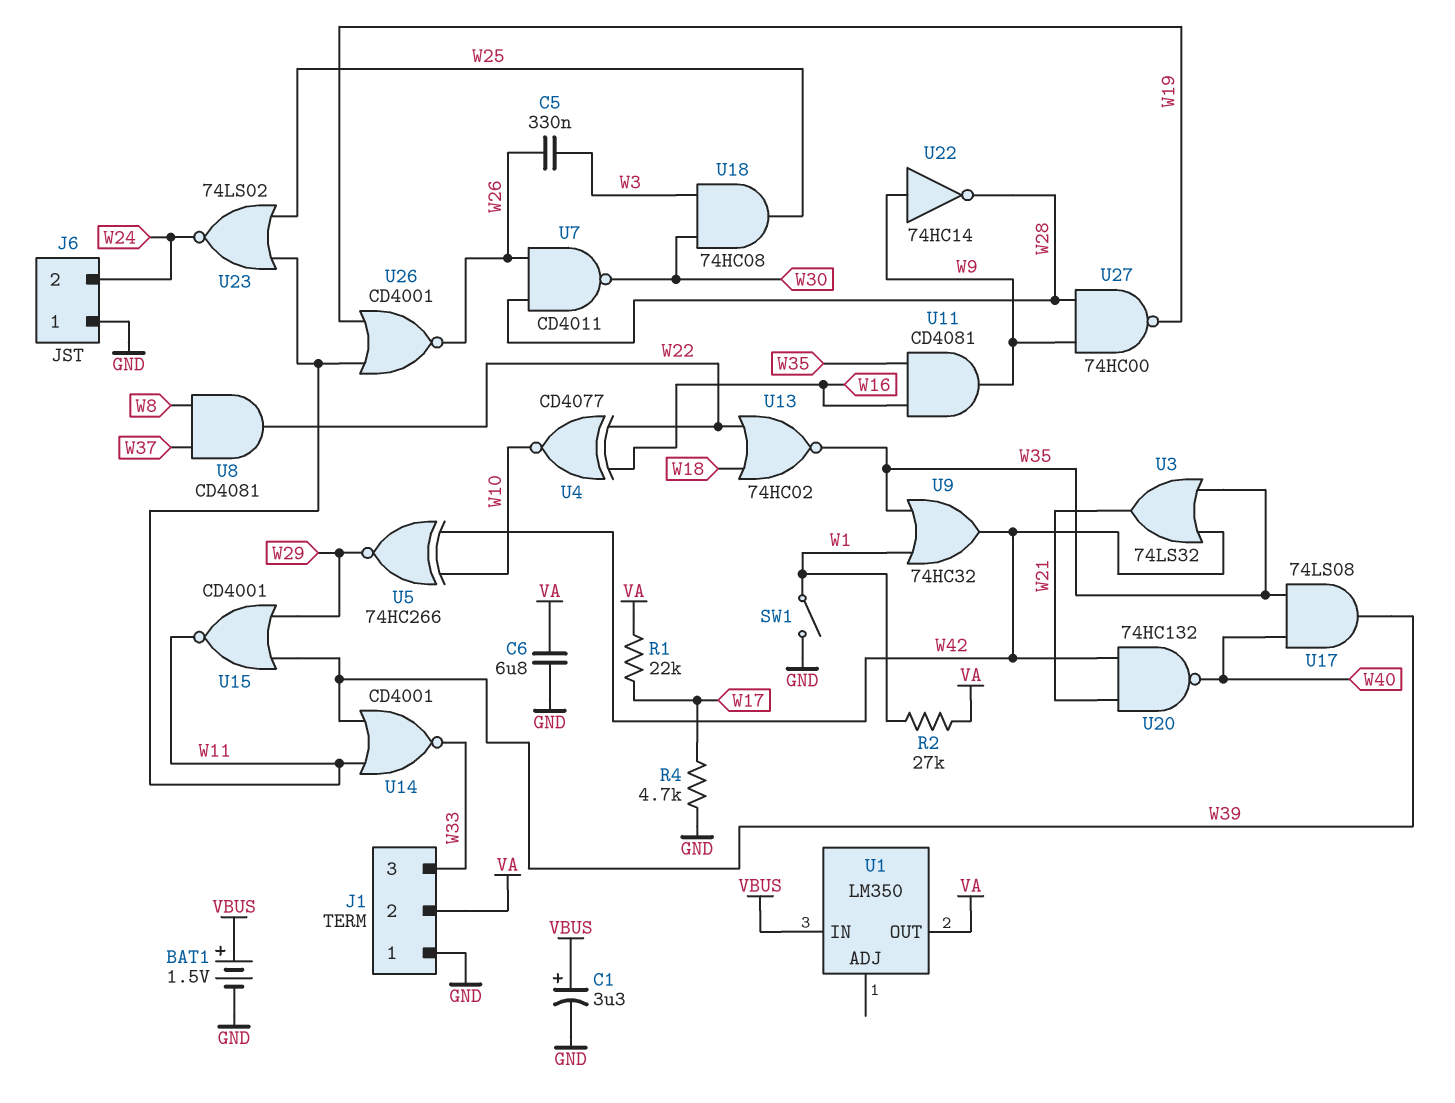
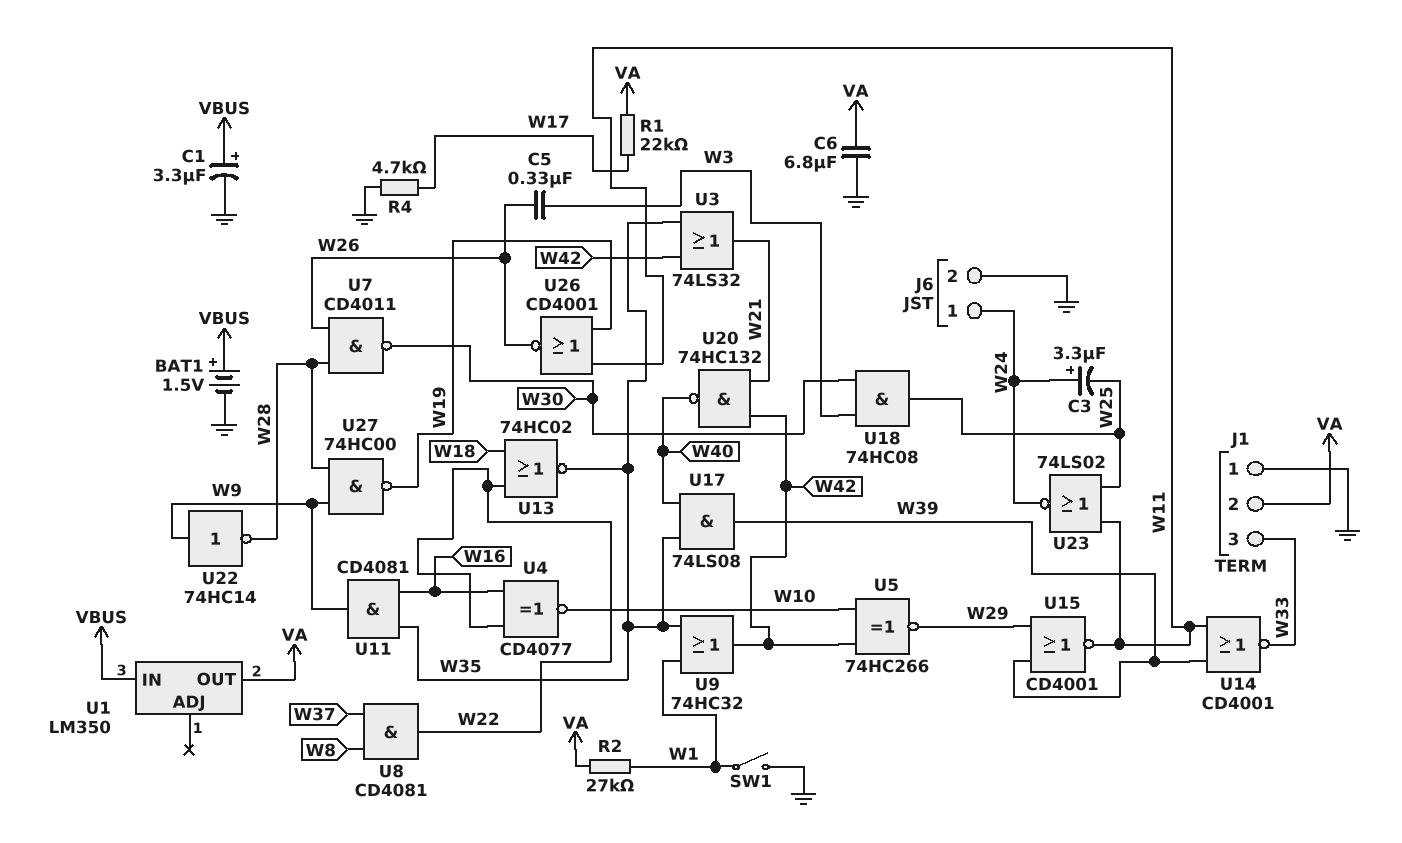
C3: none -> 3.3uF (plus W24, minus W25)
J6 pin 1: GND -> W24
J6 pin 2: W24 -> GND

